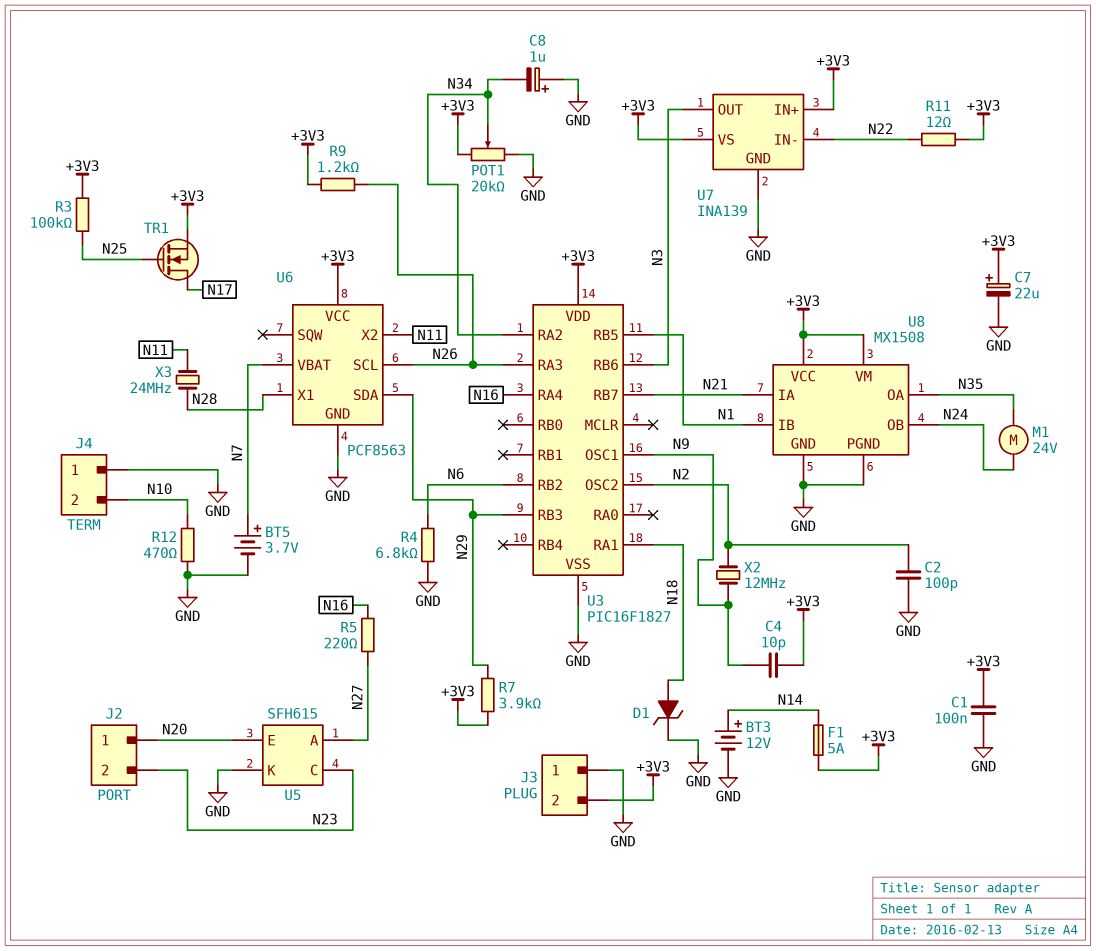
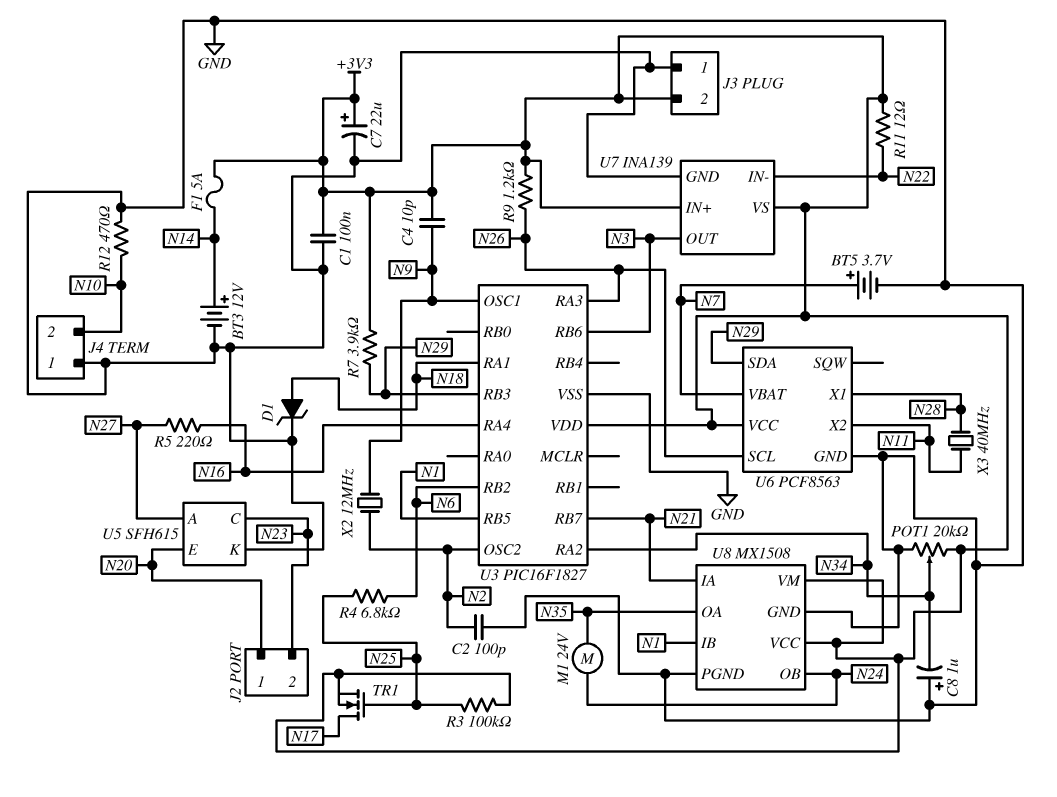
R4: 6.8k (GND, N6) -> 6.8k (N6, N25)
X3: 24MHz (N11, N28) -> 40MHz (N11, N28)

